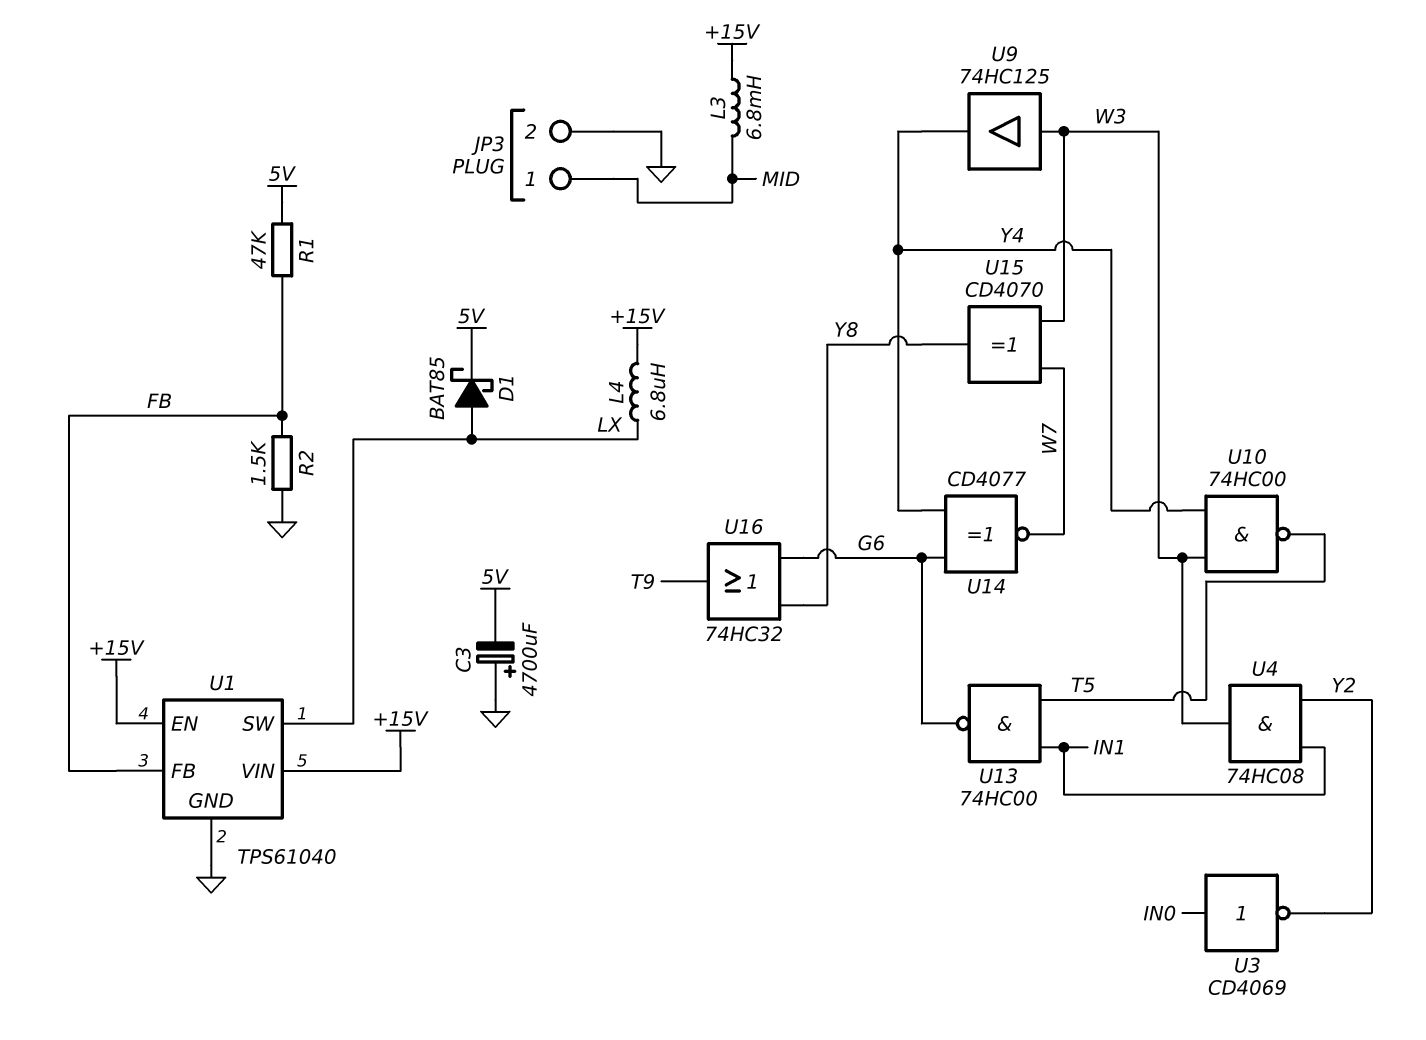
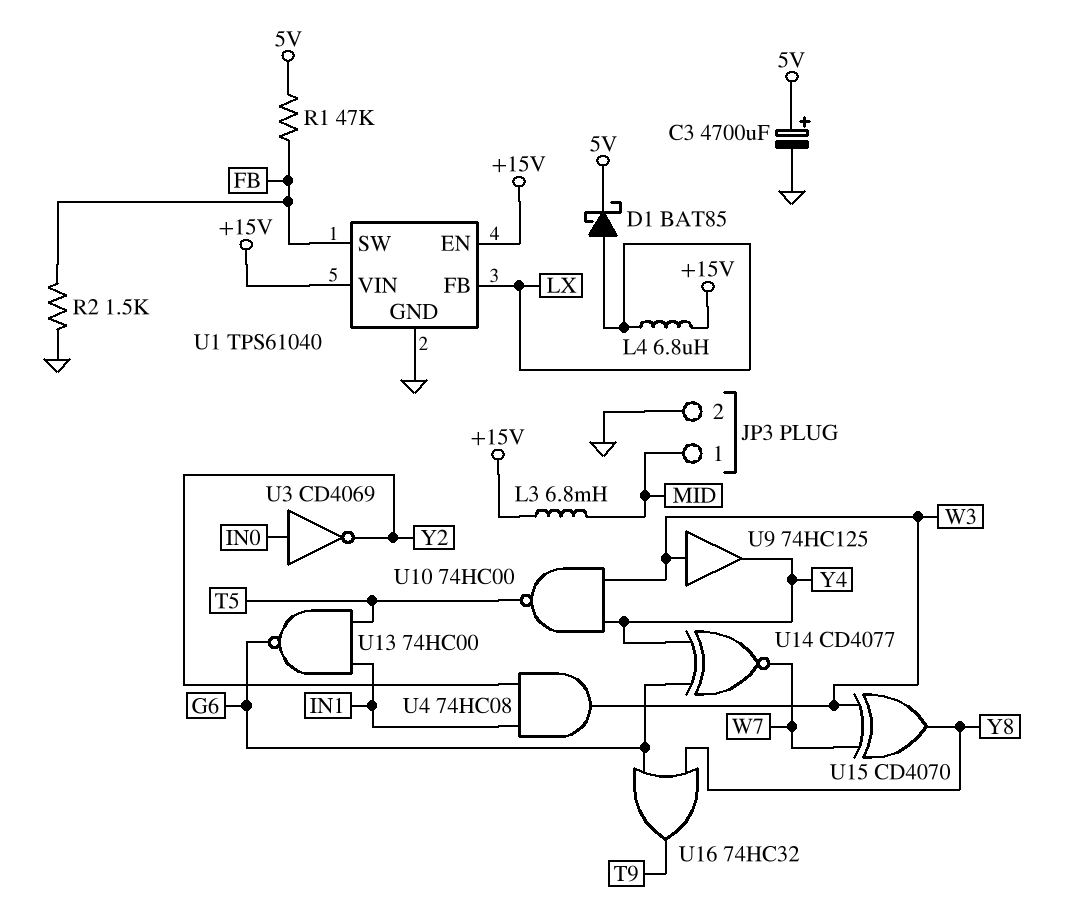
C3: 4700uF (plus GND, minus 5V) -> 4700uF (plus 5V, minus GND)
U1 pin FB: FB -> LX
U1 pin SW: LX -> FB

